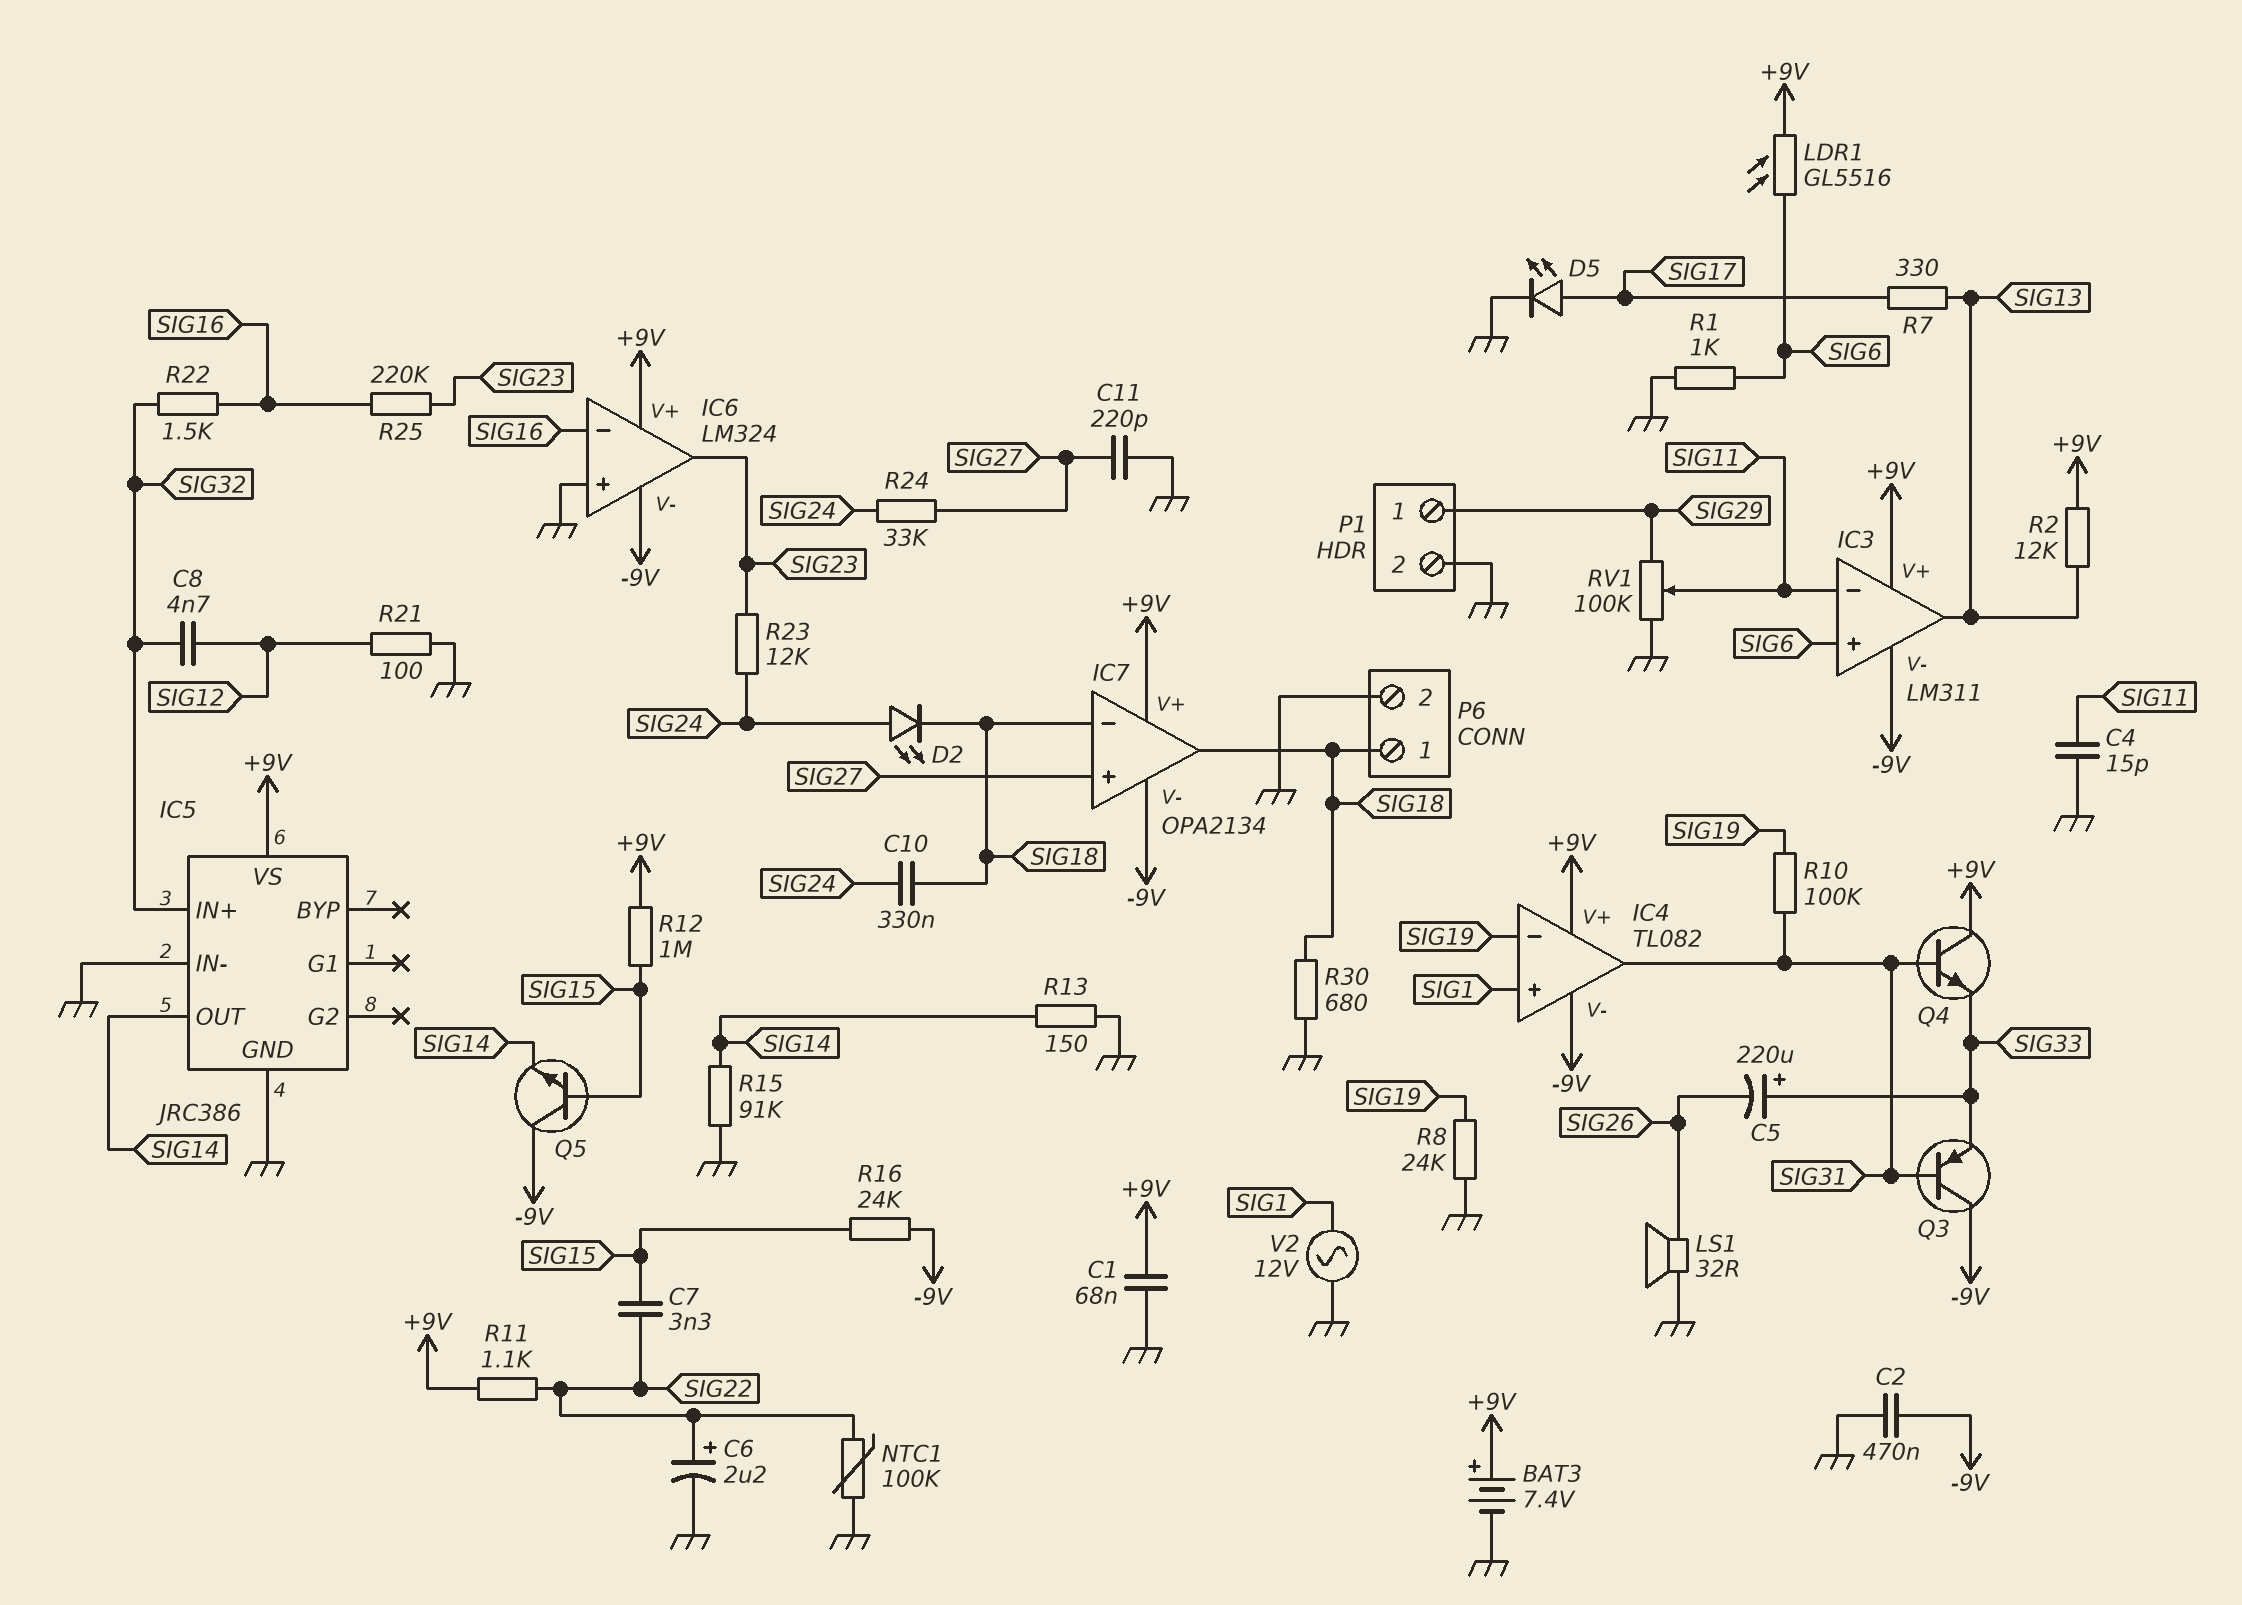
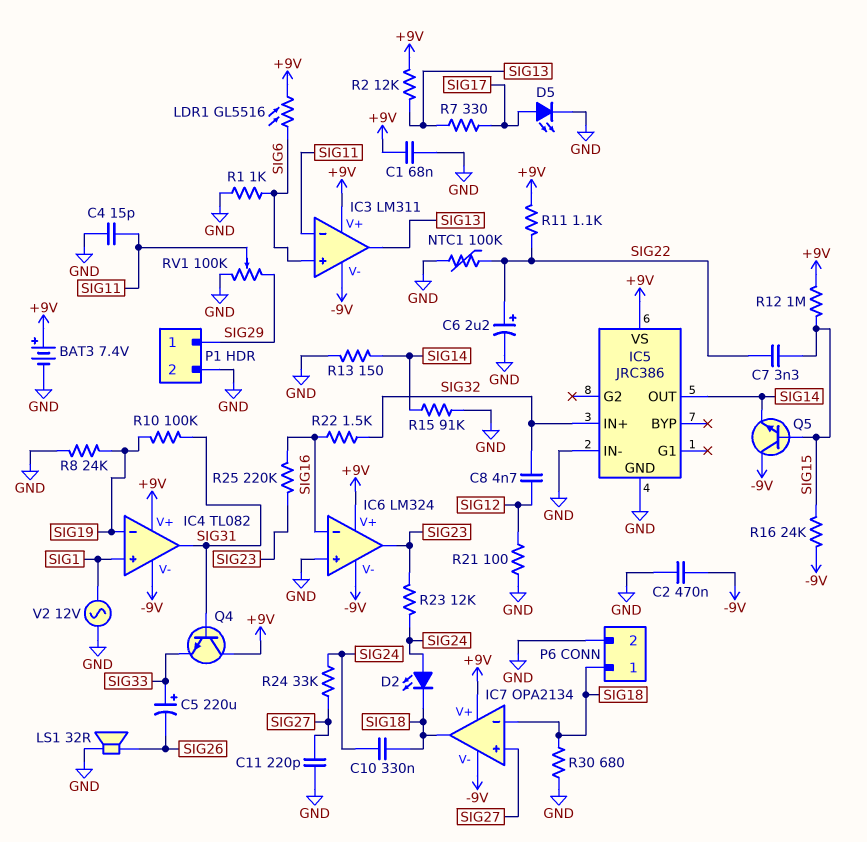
Q3: PNP (B SIG31, C -9V, E SIG33) -> none

